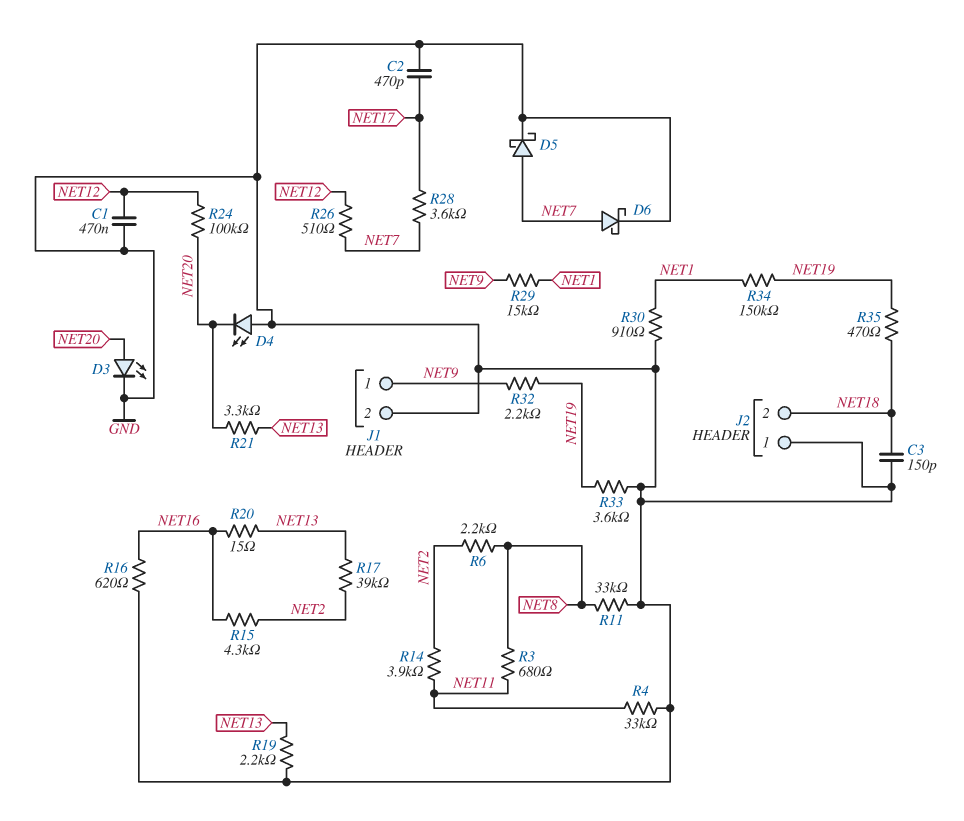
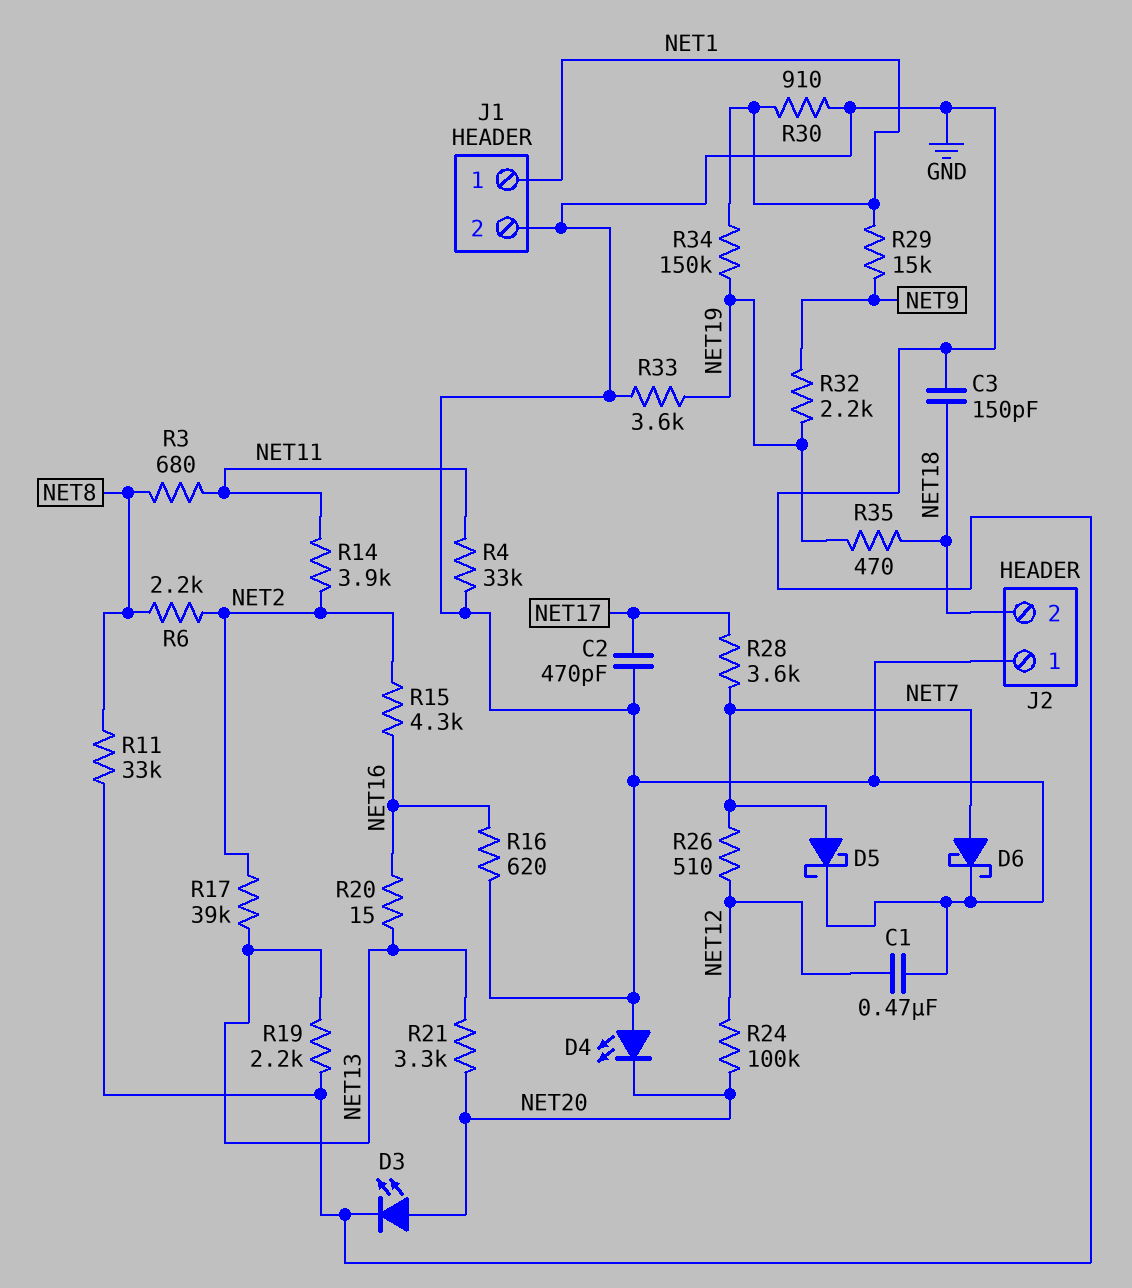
J1 pin 1: NET9 -> NET1

